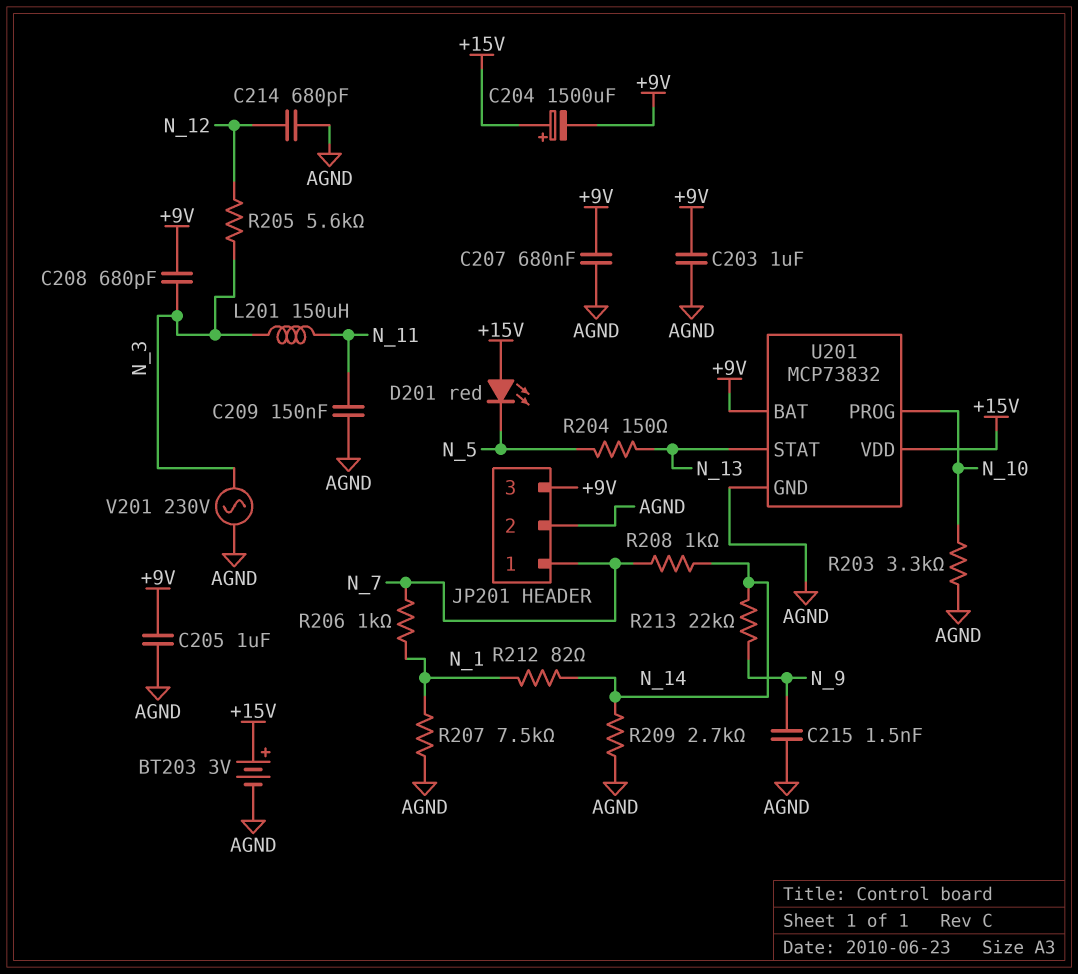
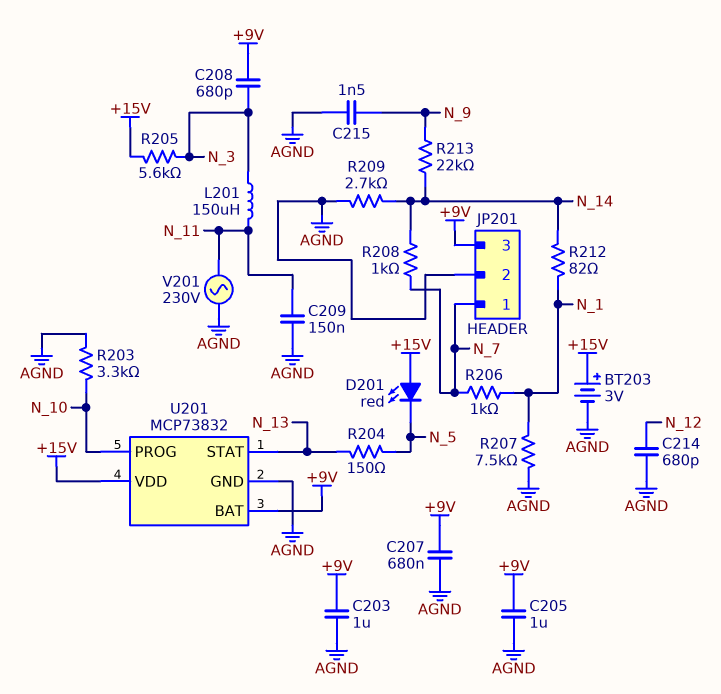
C204: 1500uF (plus +15V, minus +9V) -> none
R205: 5.6k (N_3, N_12) -> 5.6k (+15V, N_3)
V201: AC 230V (AGND, N_3) -> AC 230V (AGND, N_11)

